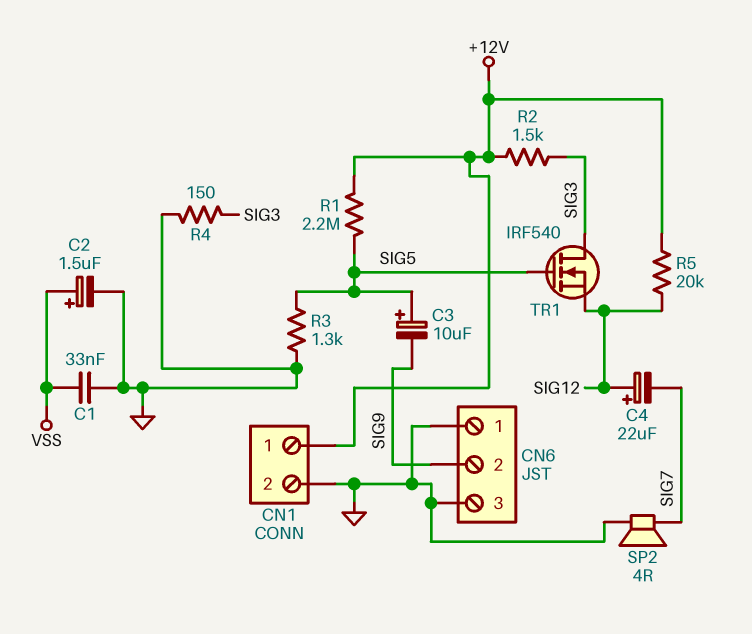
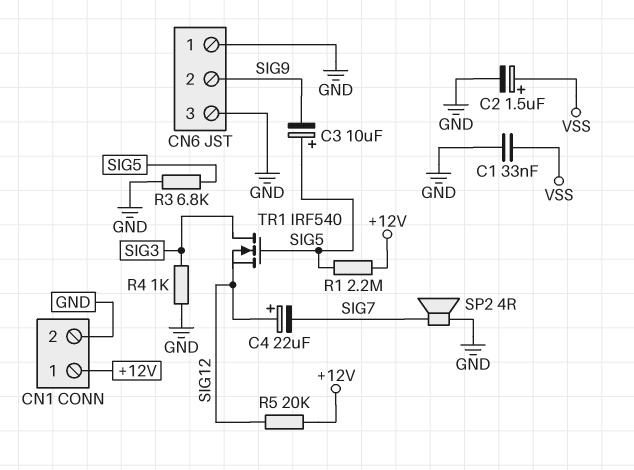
R2: 1.5k (+12V, SIG3) -> none
R3: 1.3k (GND, SIG5) -> 6.8k (GND, SIG5)
R4: 150 (GND, SIG3) -> 1k (GND, SIG3)

